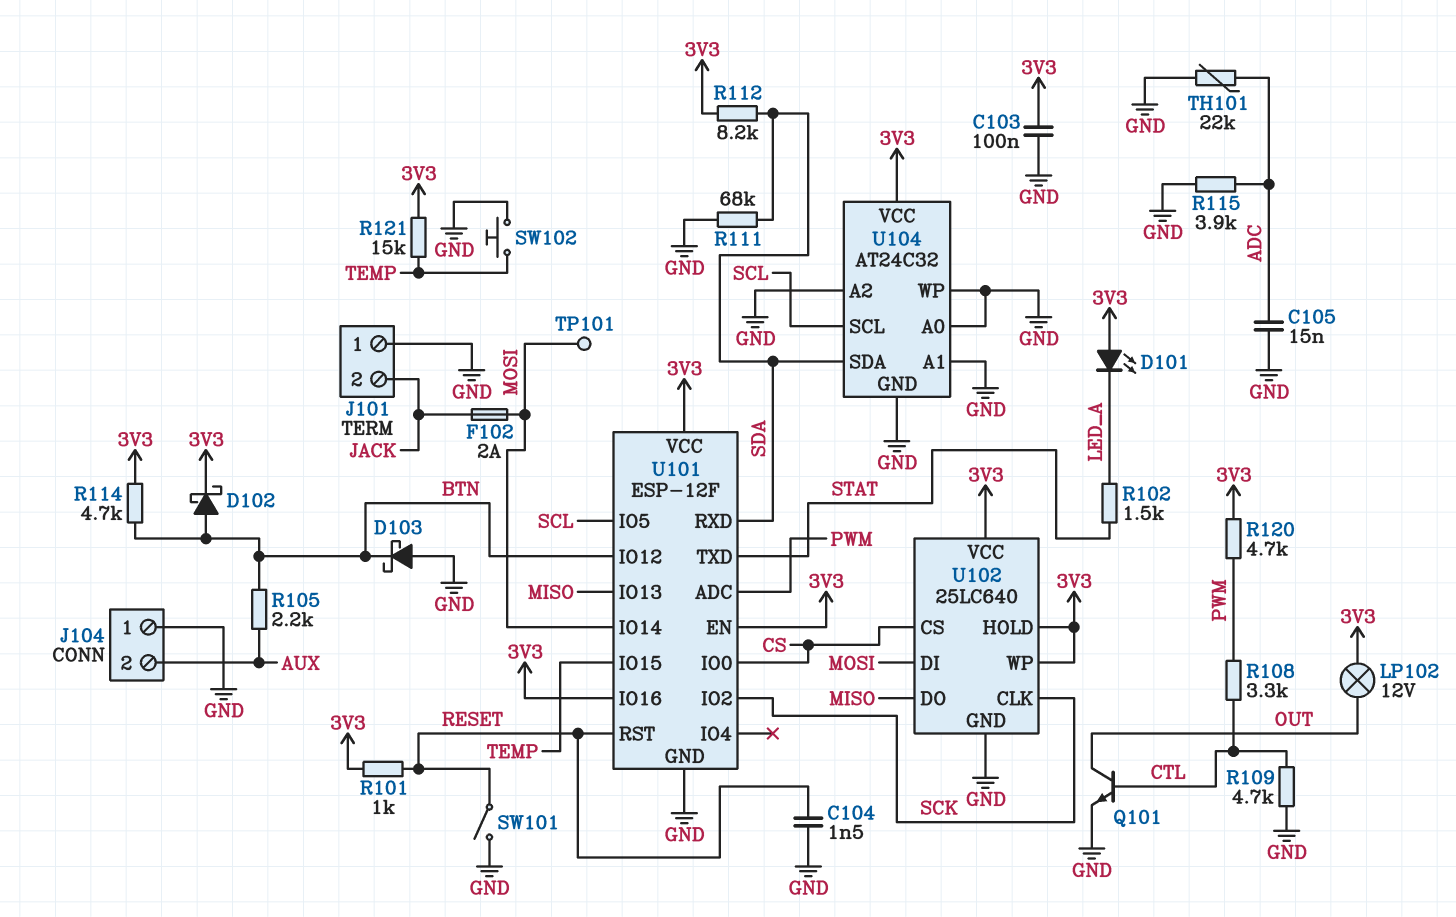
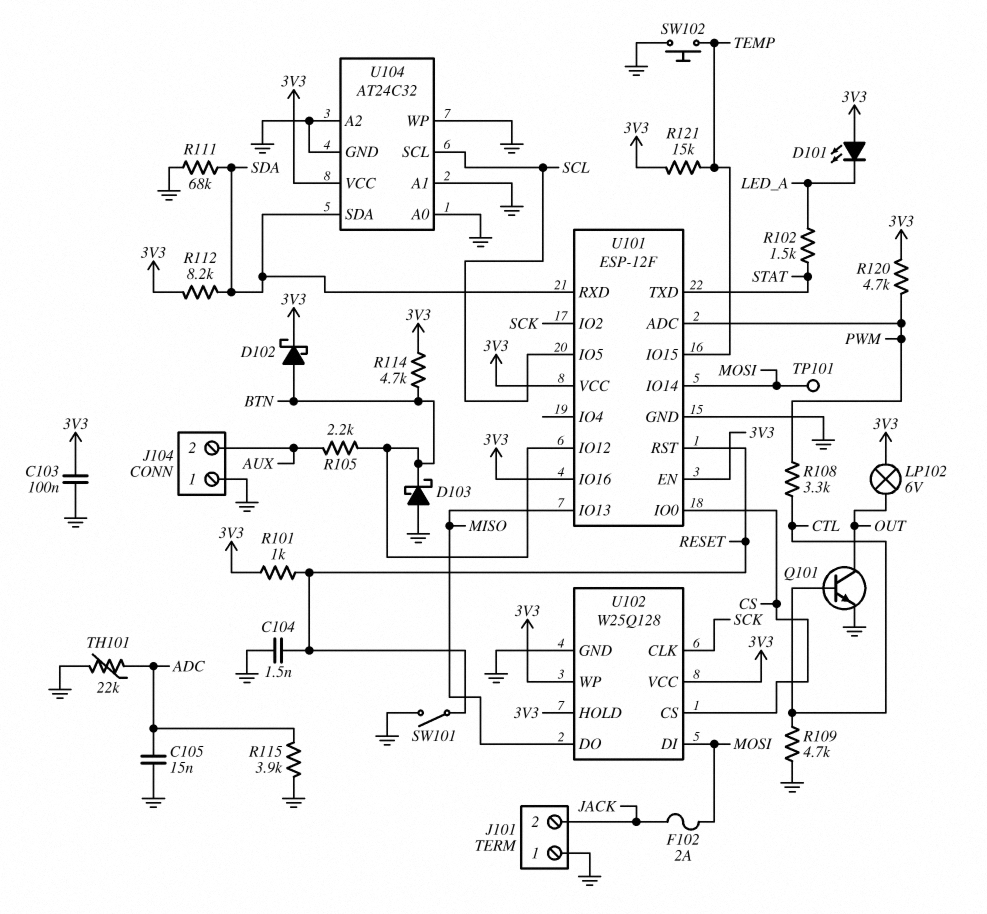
LP102: lamp 12V (3V3, OUT) -> lamp 6V (3V3, OUT)
U102: 25LC640 -> W25Q128

